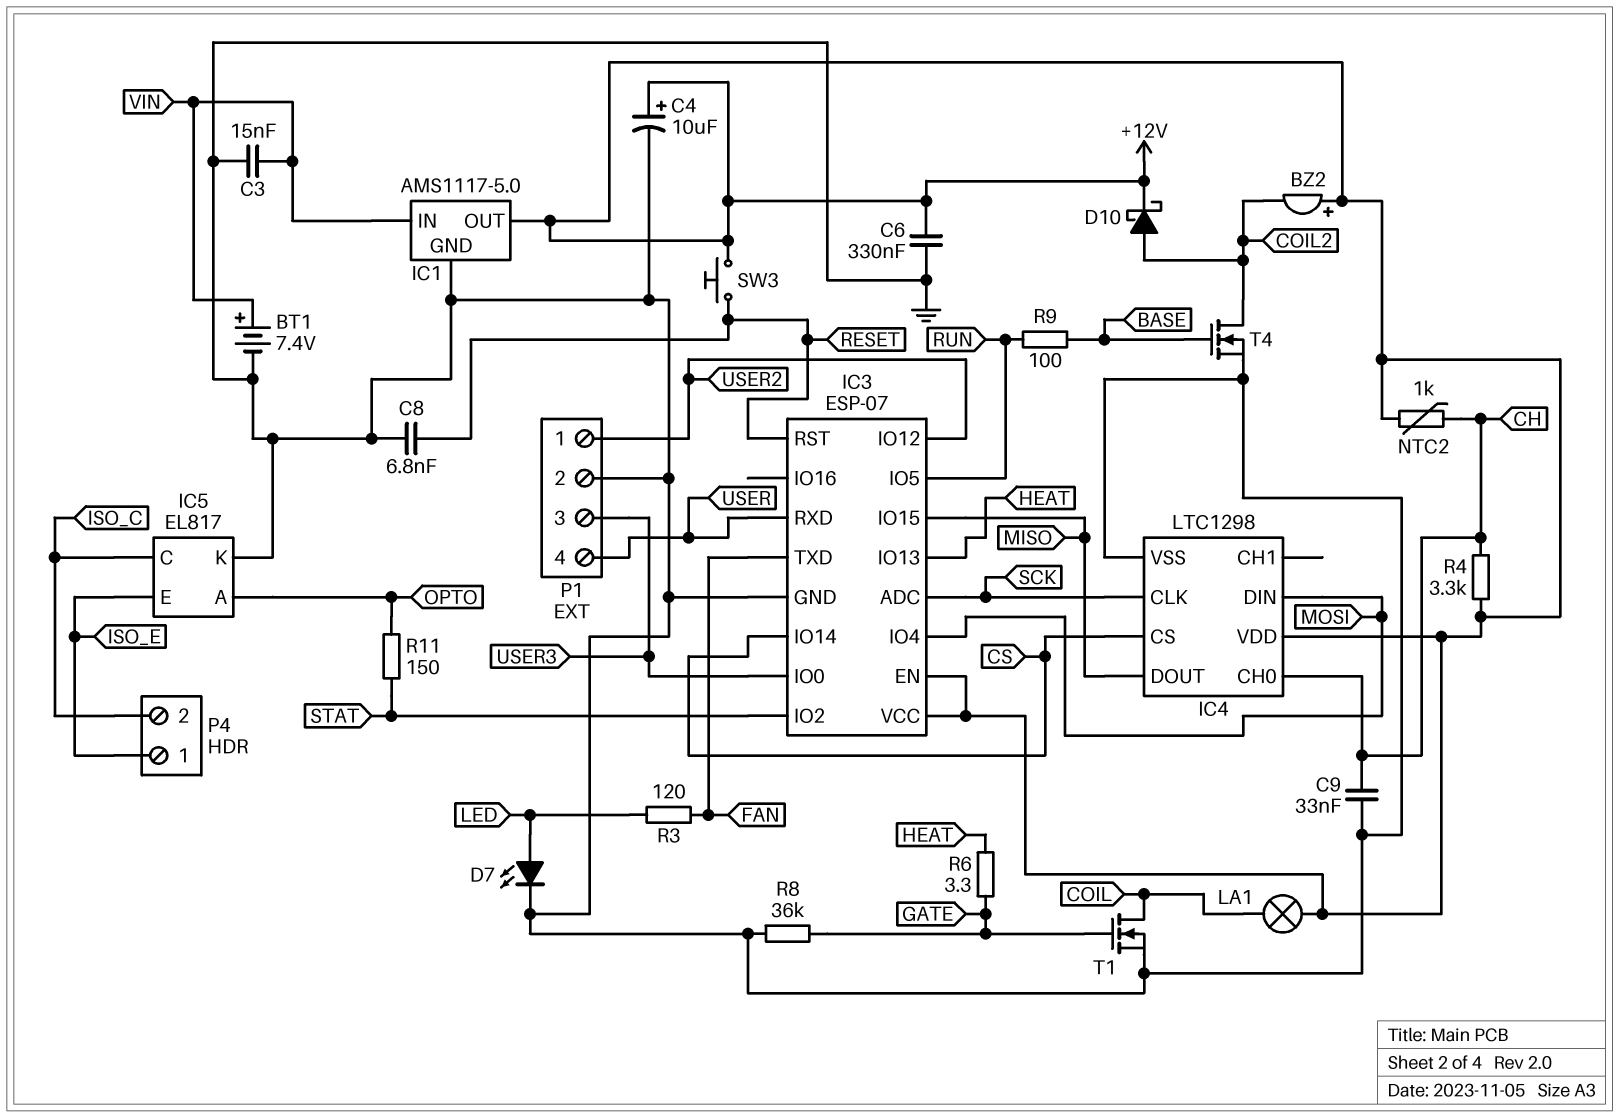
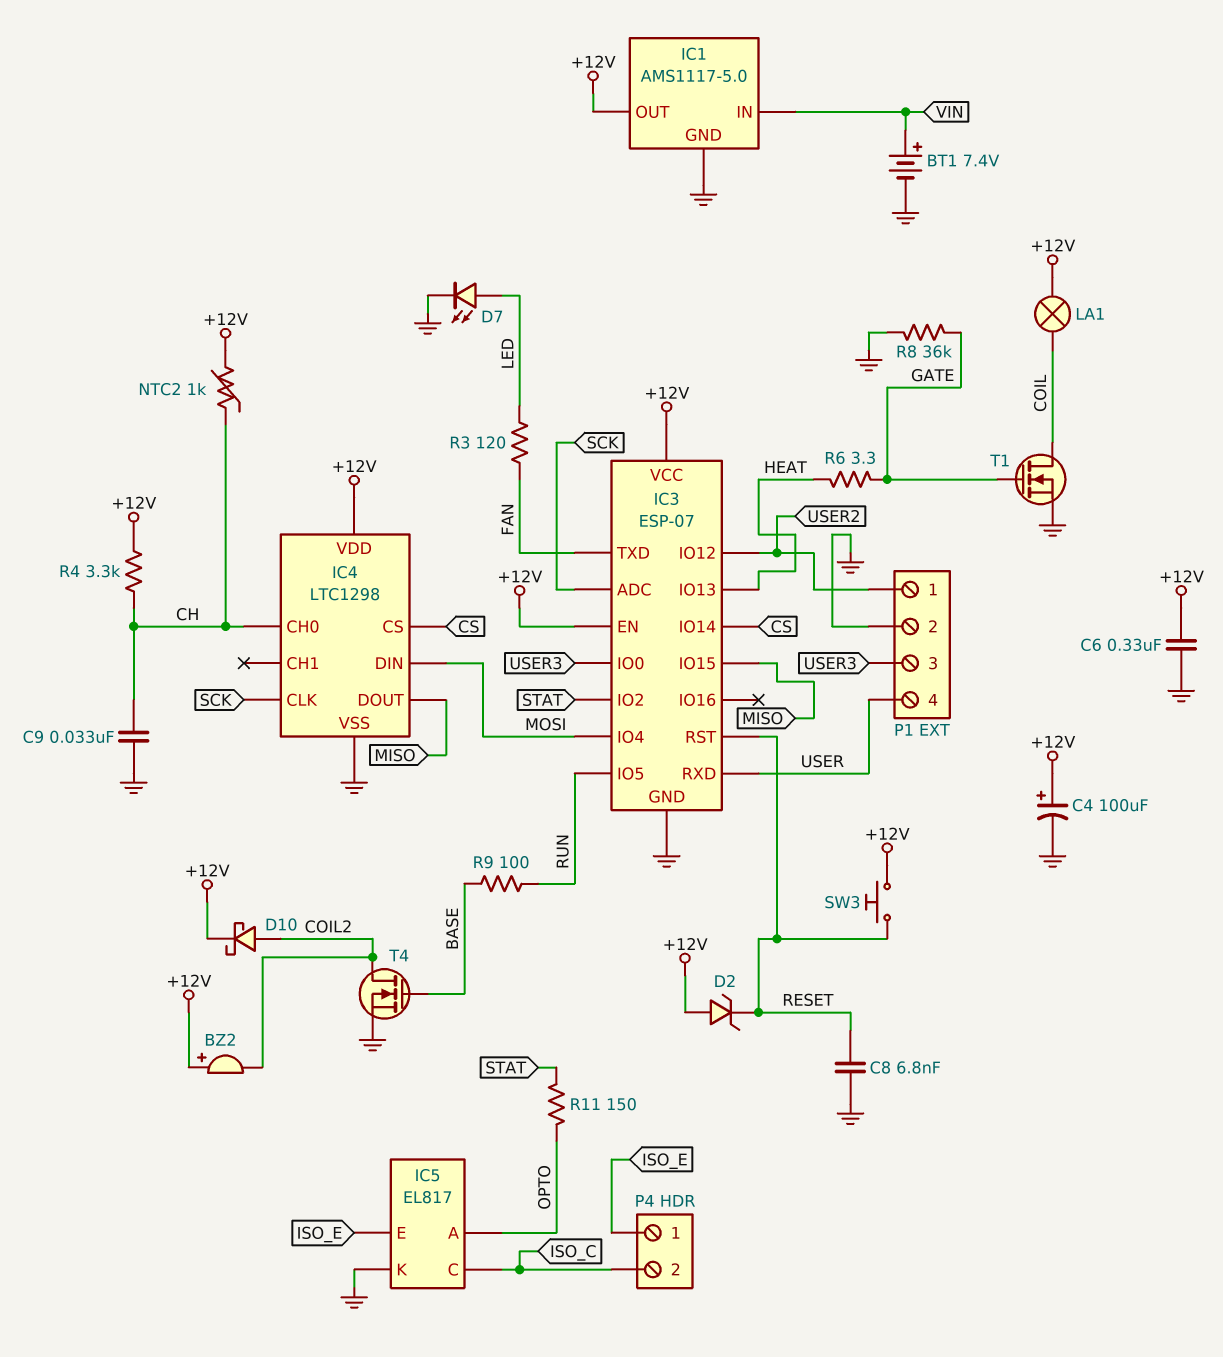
C3: 15nF (GND, VIN) -> none
C4: 10uF (plus +12V, minus GND) -> 100uF (plus +12V, minus GND)
D2: none -> zener (A +12V, K RESET)

